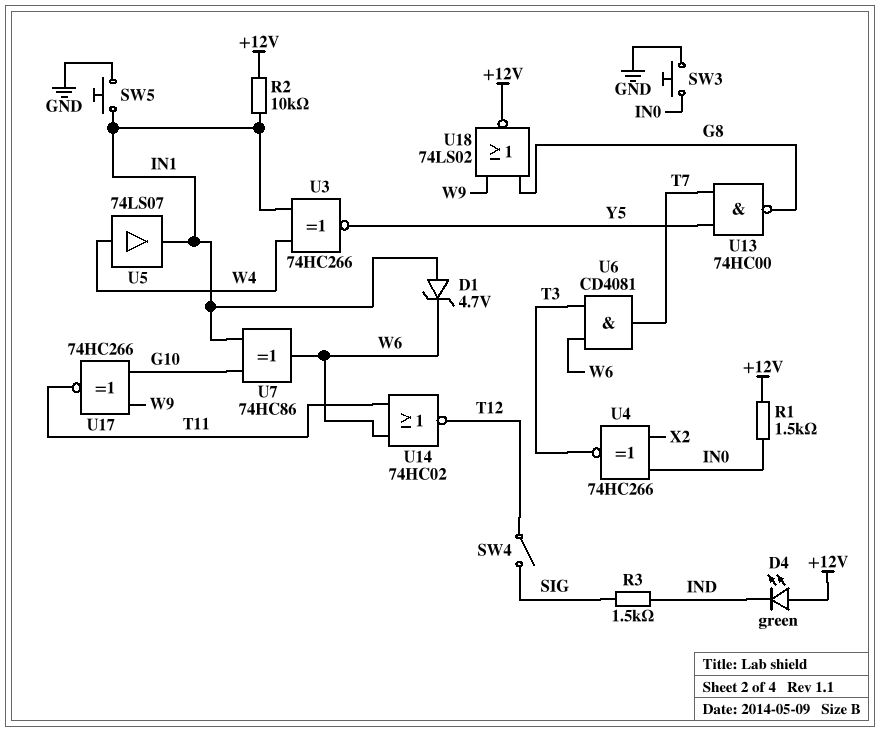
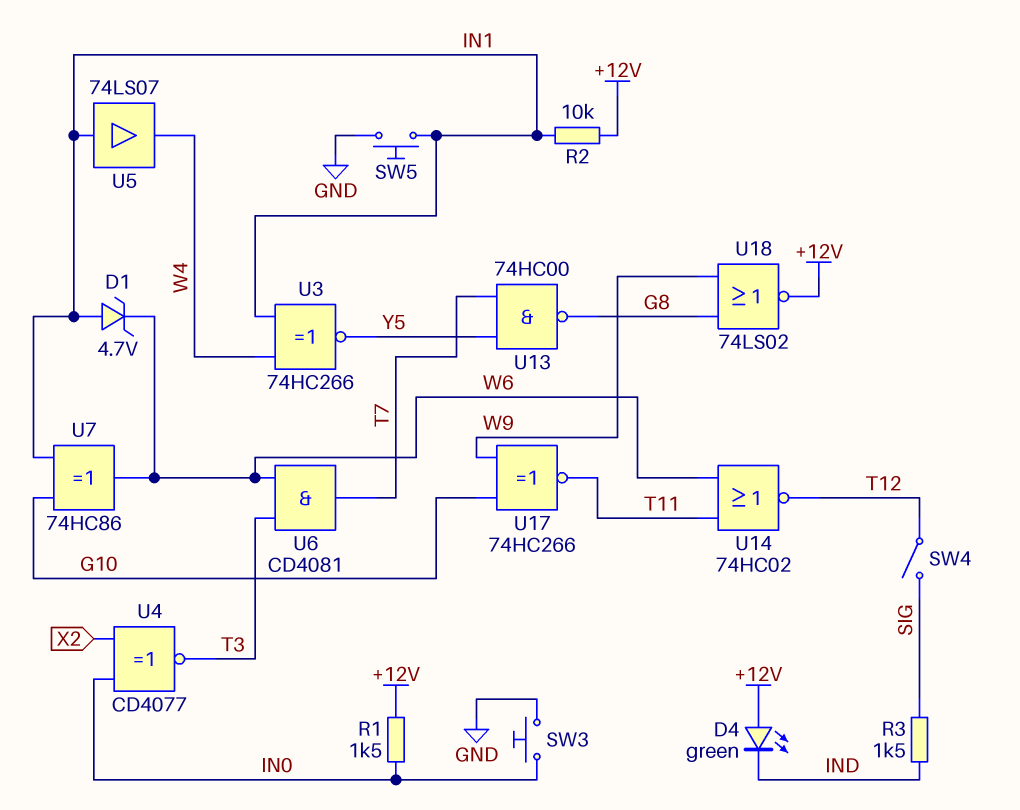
U4: XNOR 74HC266 (in IN0, in X2, out T3) -> XNOR CD4077 (in IN0, in X2, out T3)
U5: buffer 74LS07 (in W4, out IN1) -> buffer 74LS07 (in IN1, out W4)

